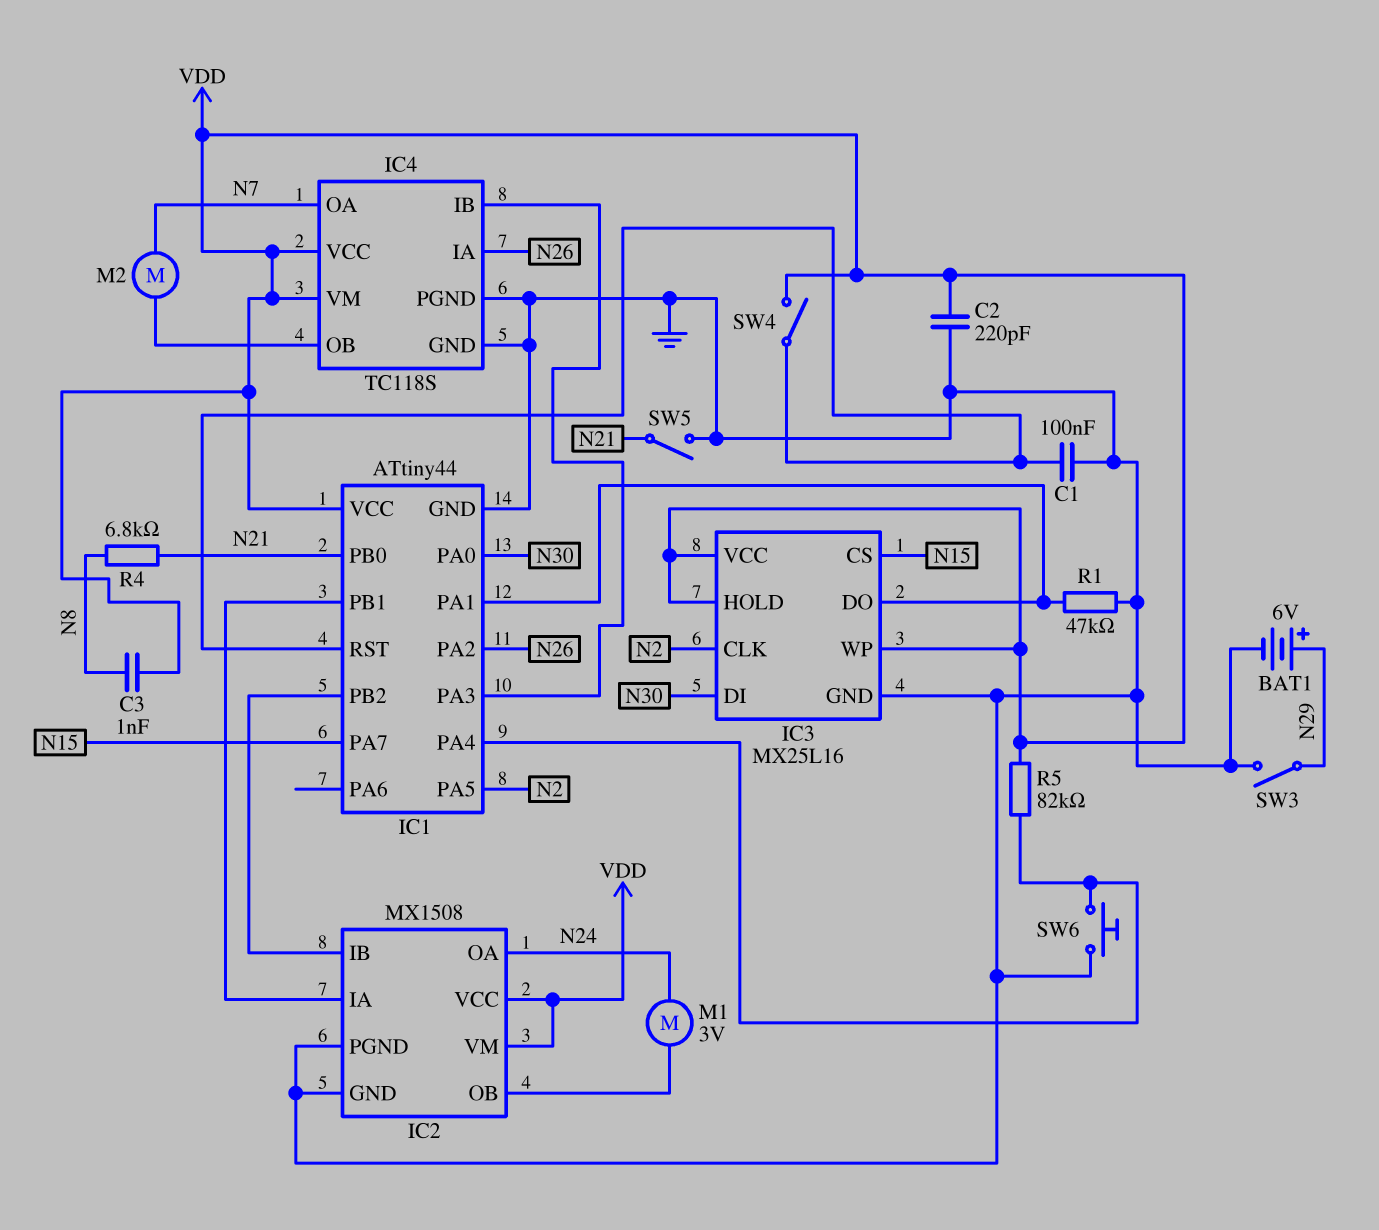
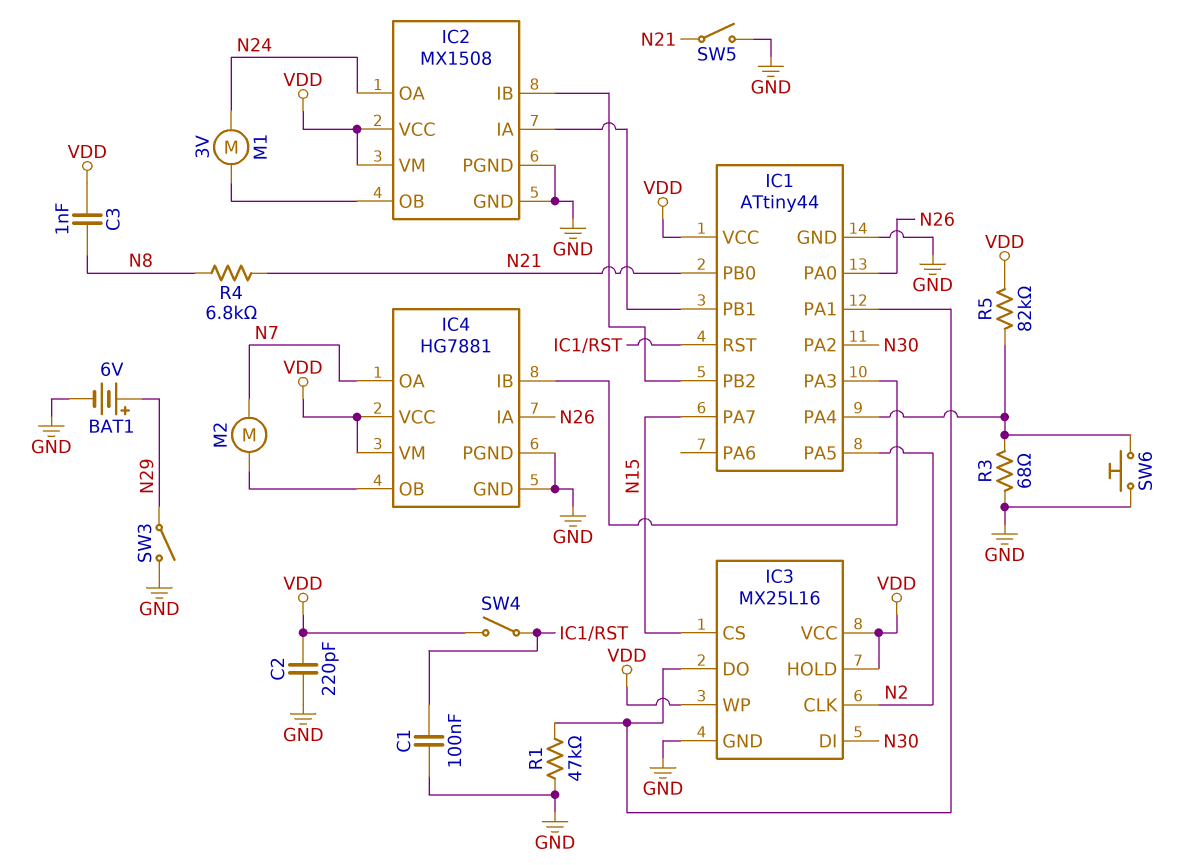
IC1 pin PA0: N30 -> N26
IC1 pin PA2: N26 -> N30
IC4: TC118S -> HG7881
R3: none -> 68 (GND, IC1/PA4)

